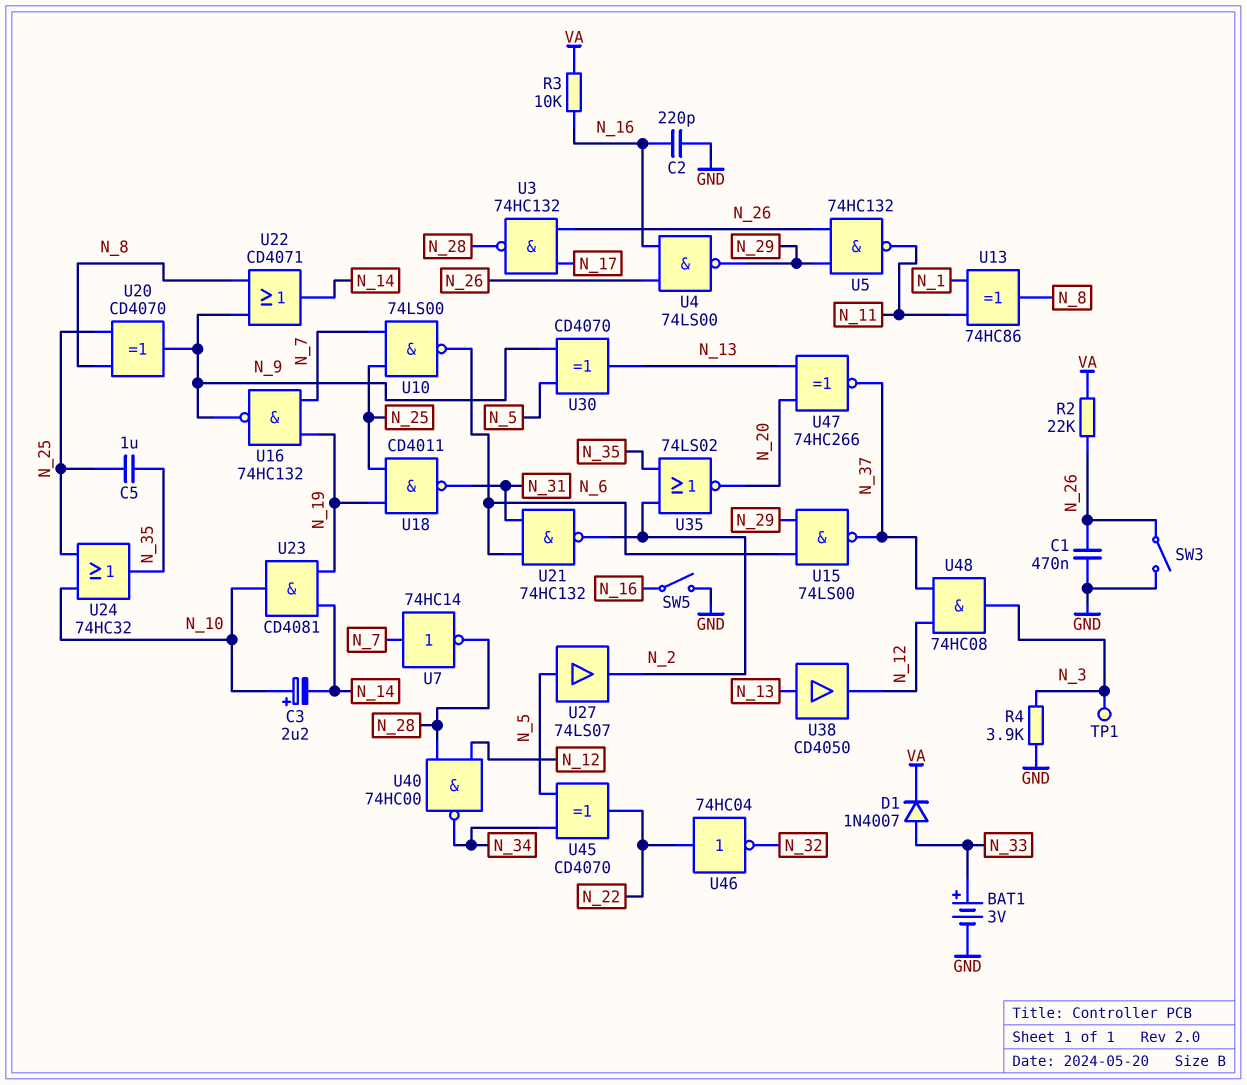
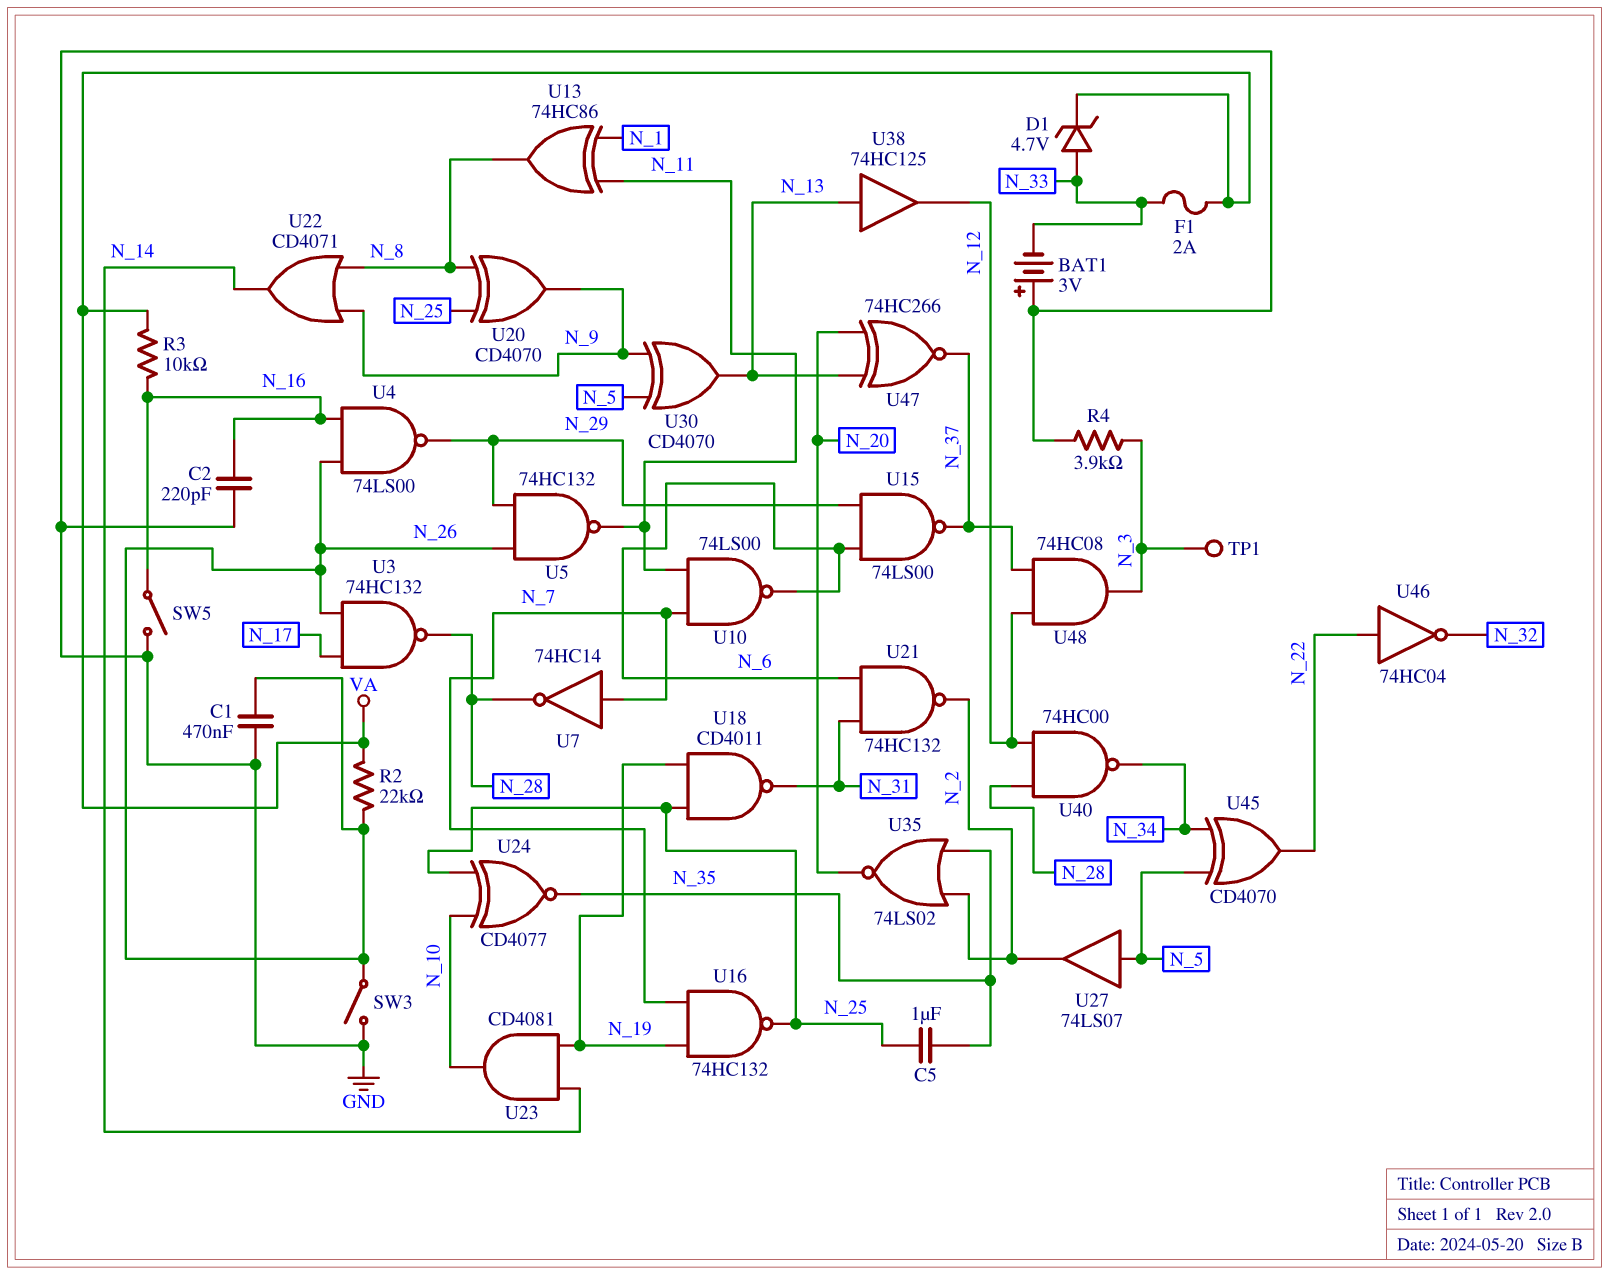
BAT1: 3V (plus N_33, minus GND) -> 3V (plus GND, minus N_33)
C3: 2.2uF (plus N_10, minus N_14) -> none
D1: diode 1N4007 (A N_33, K VA) -> zener 4.7V (A N_33, K VA)
F1: none -> 2A (N_33, VA)
U10: NAND 74LS00 (in N_7, in N_25, out N_6) -> NAND 74LS00 (in N_7, in N_11, out N_6)
U16: NAND 74HC132 (in N_7, in N_19, out N_9) -> NAND 74HC132 (in N_7, in N_19, out N_25)
U24: OR 74HC32 (in N_10, in N_25, out N_35) -> XNOR CD4077 (in N_10, in N_25, out N_35)
U38: buffer CD4050 (in N_13, out N_12) -> buffer 74HC125 (in N_13, out N_12)

